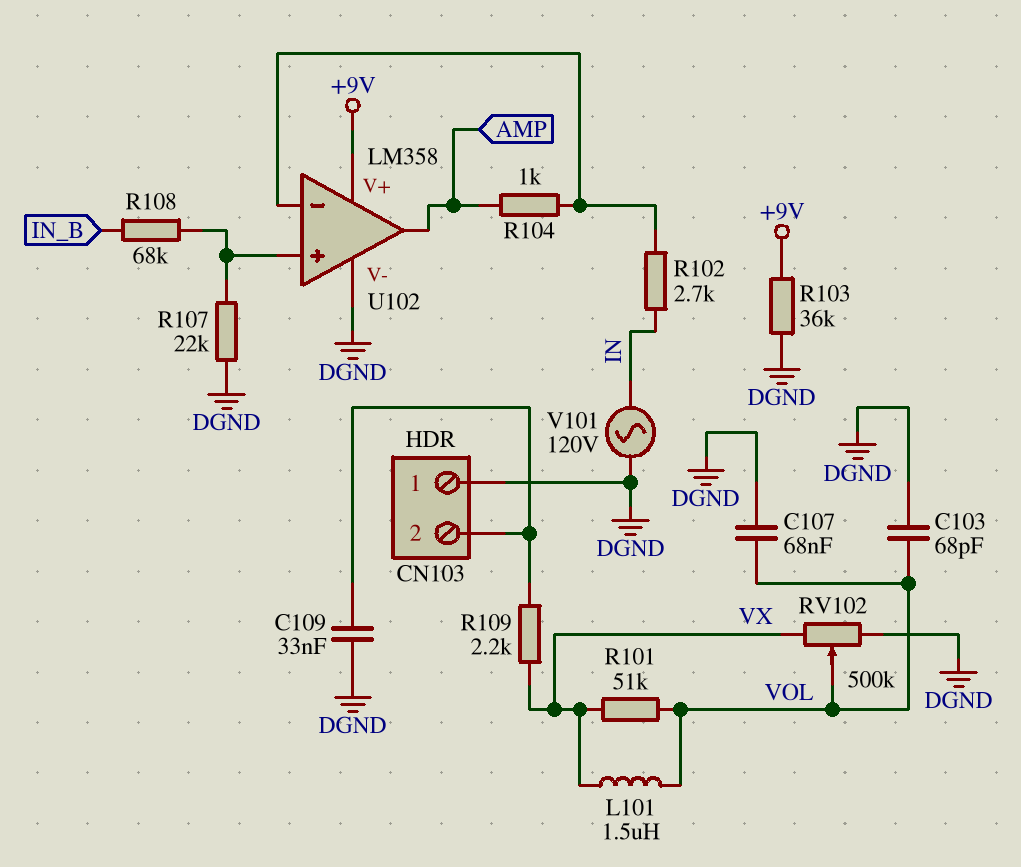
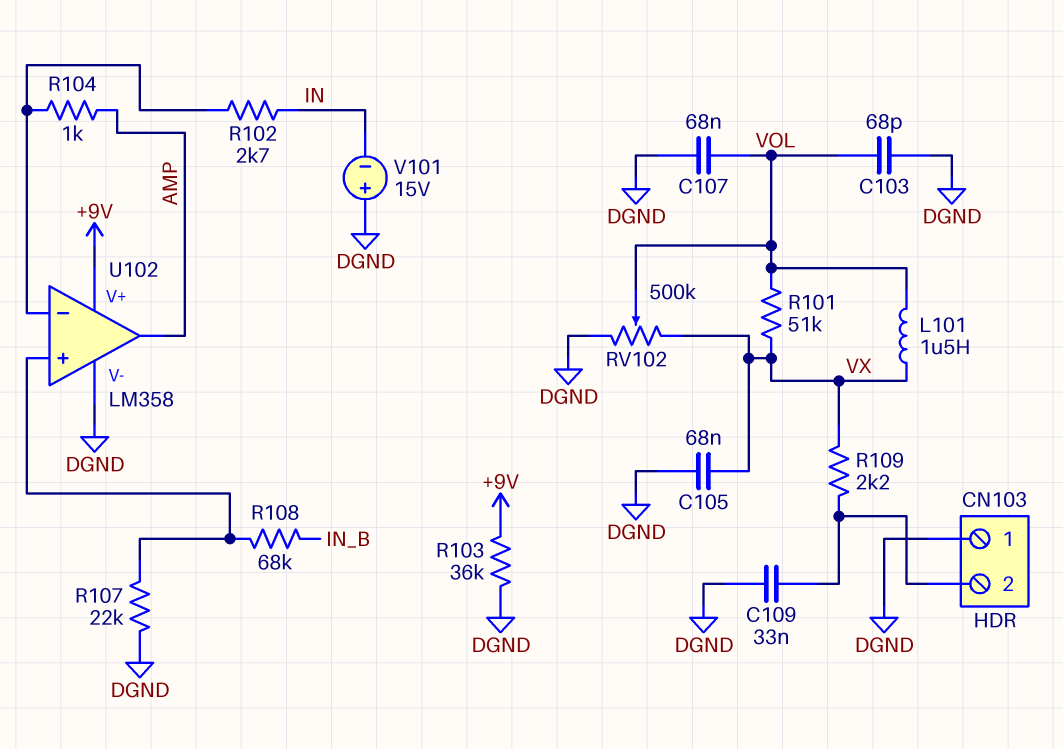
C105: none -> 68nF (DGND, VX)
V101: AC 120V (DGND, IN) -> 15V (plus DGND, minus IN)

